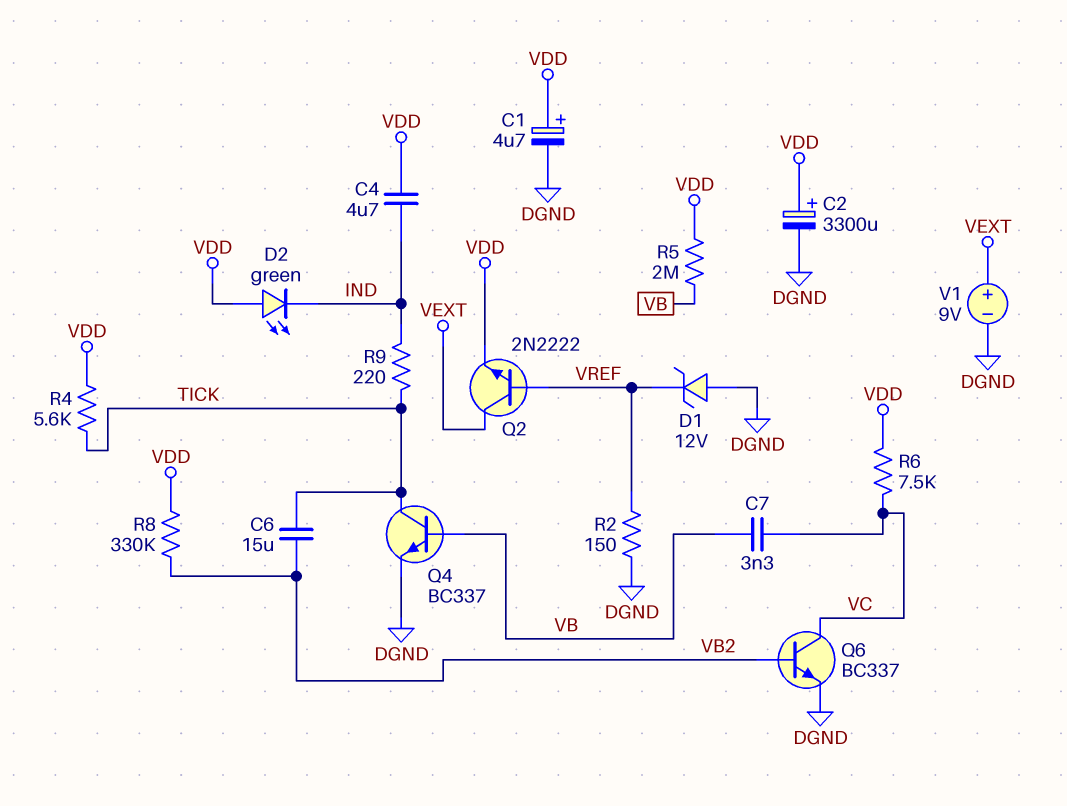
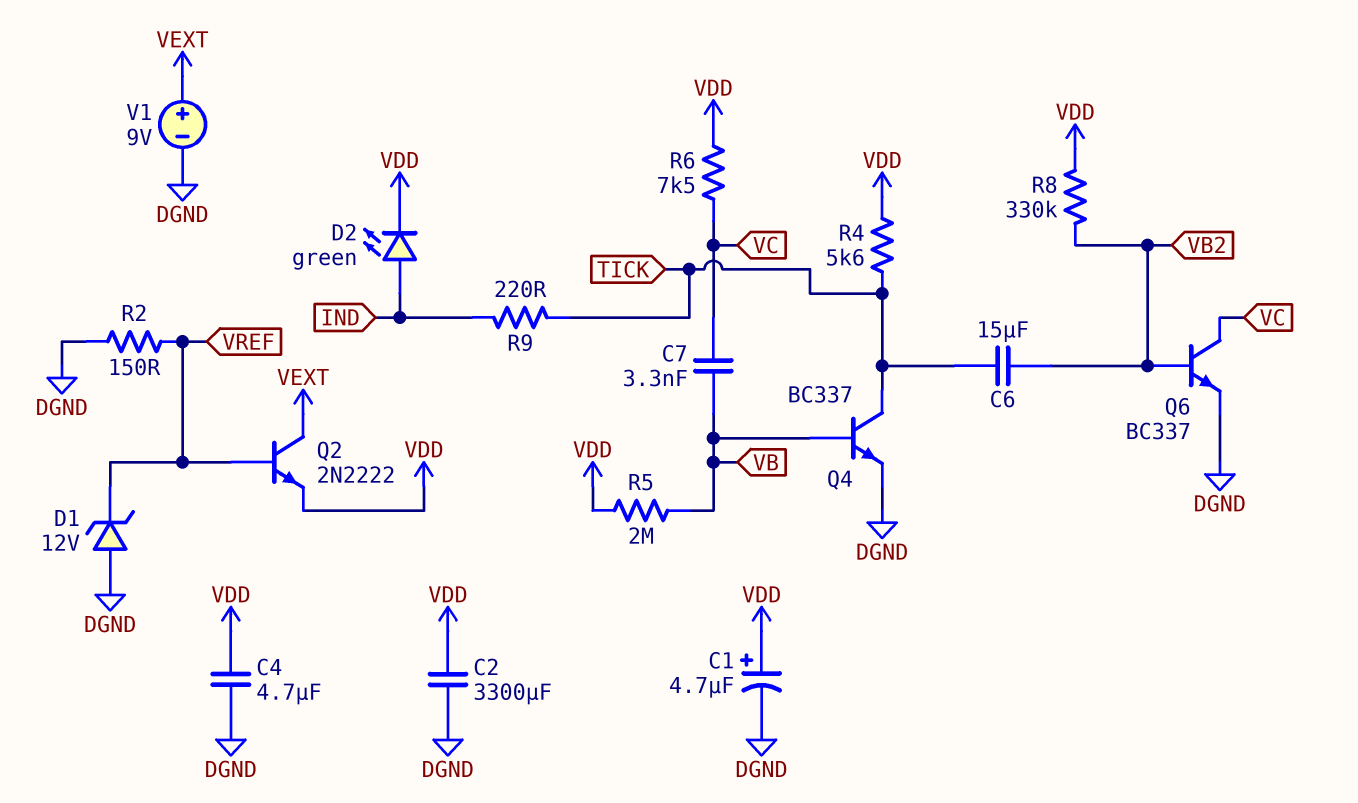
C2: 3300uF (plus VDD, minus DGND) -> 3300uF (DGND, VDD)
C4: 4.7uF (IND, VDD) -> 4.7uF (DGND, VDD)
D2: LED green (A VDD, K IND) -> LED green (A IND, K VDD)

